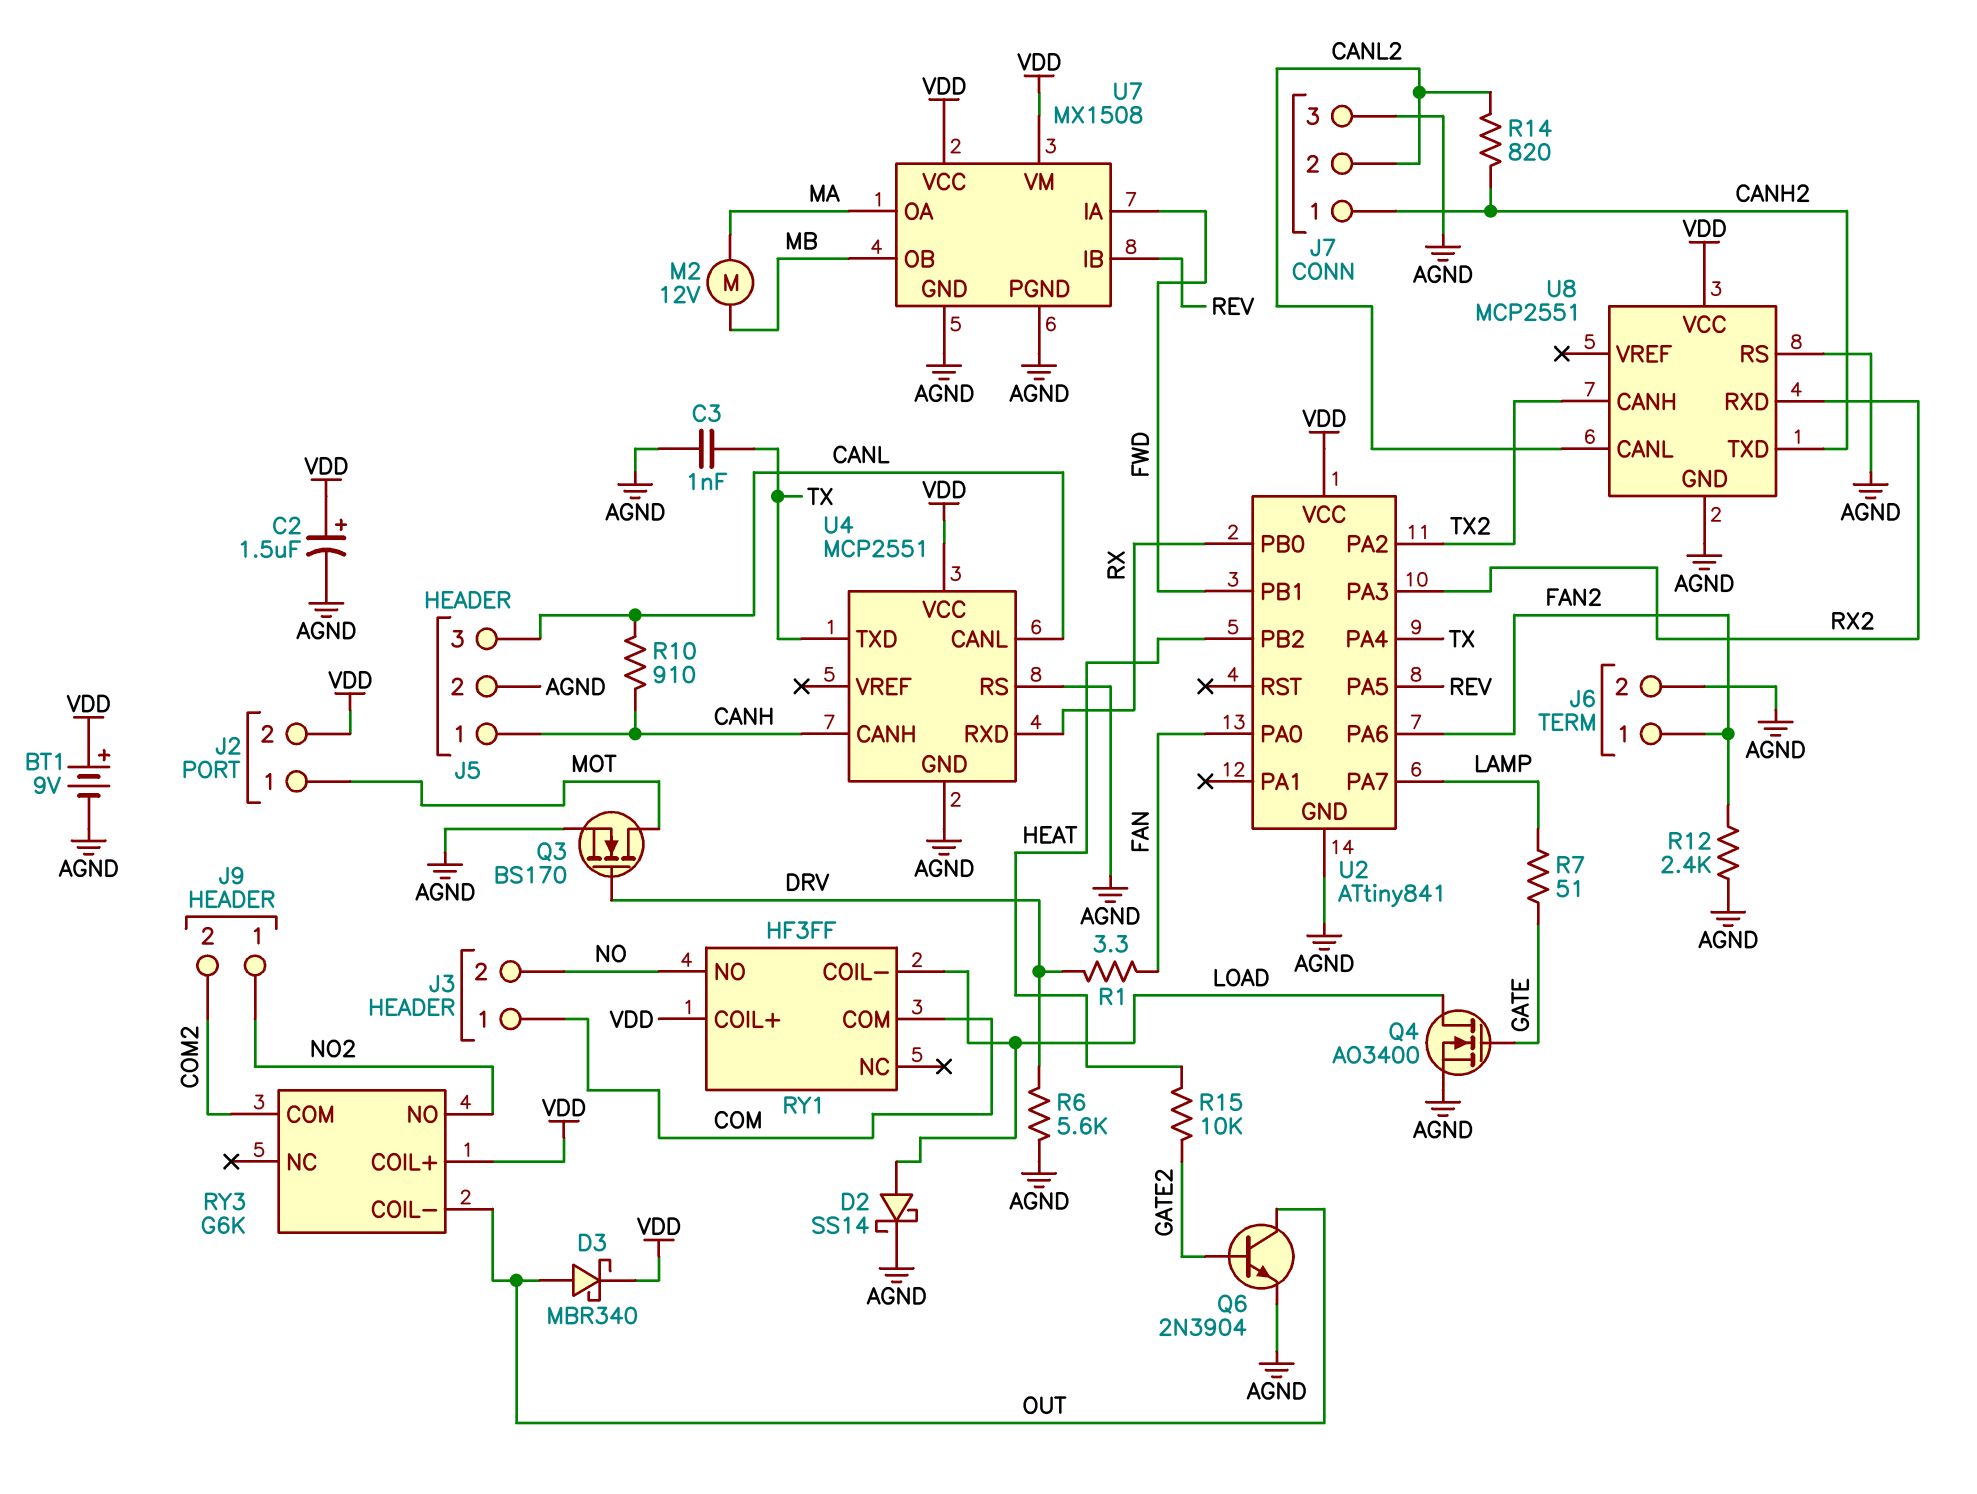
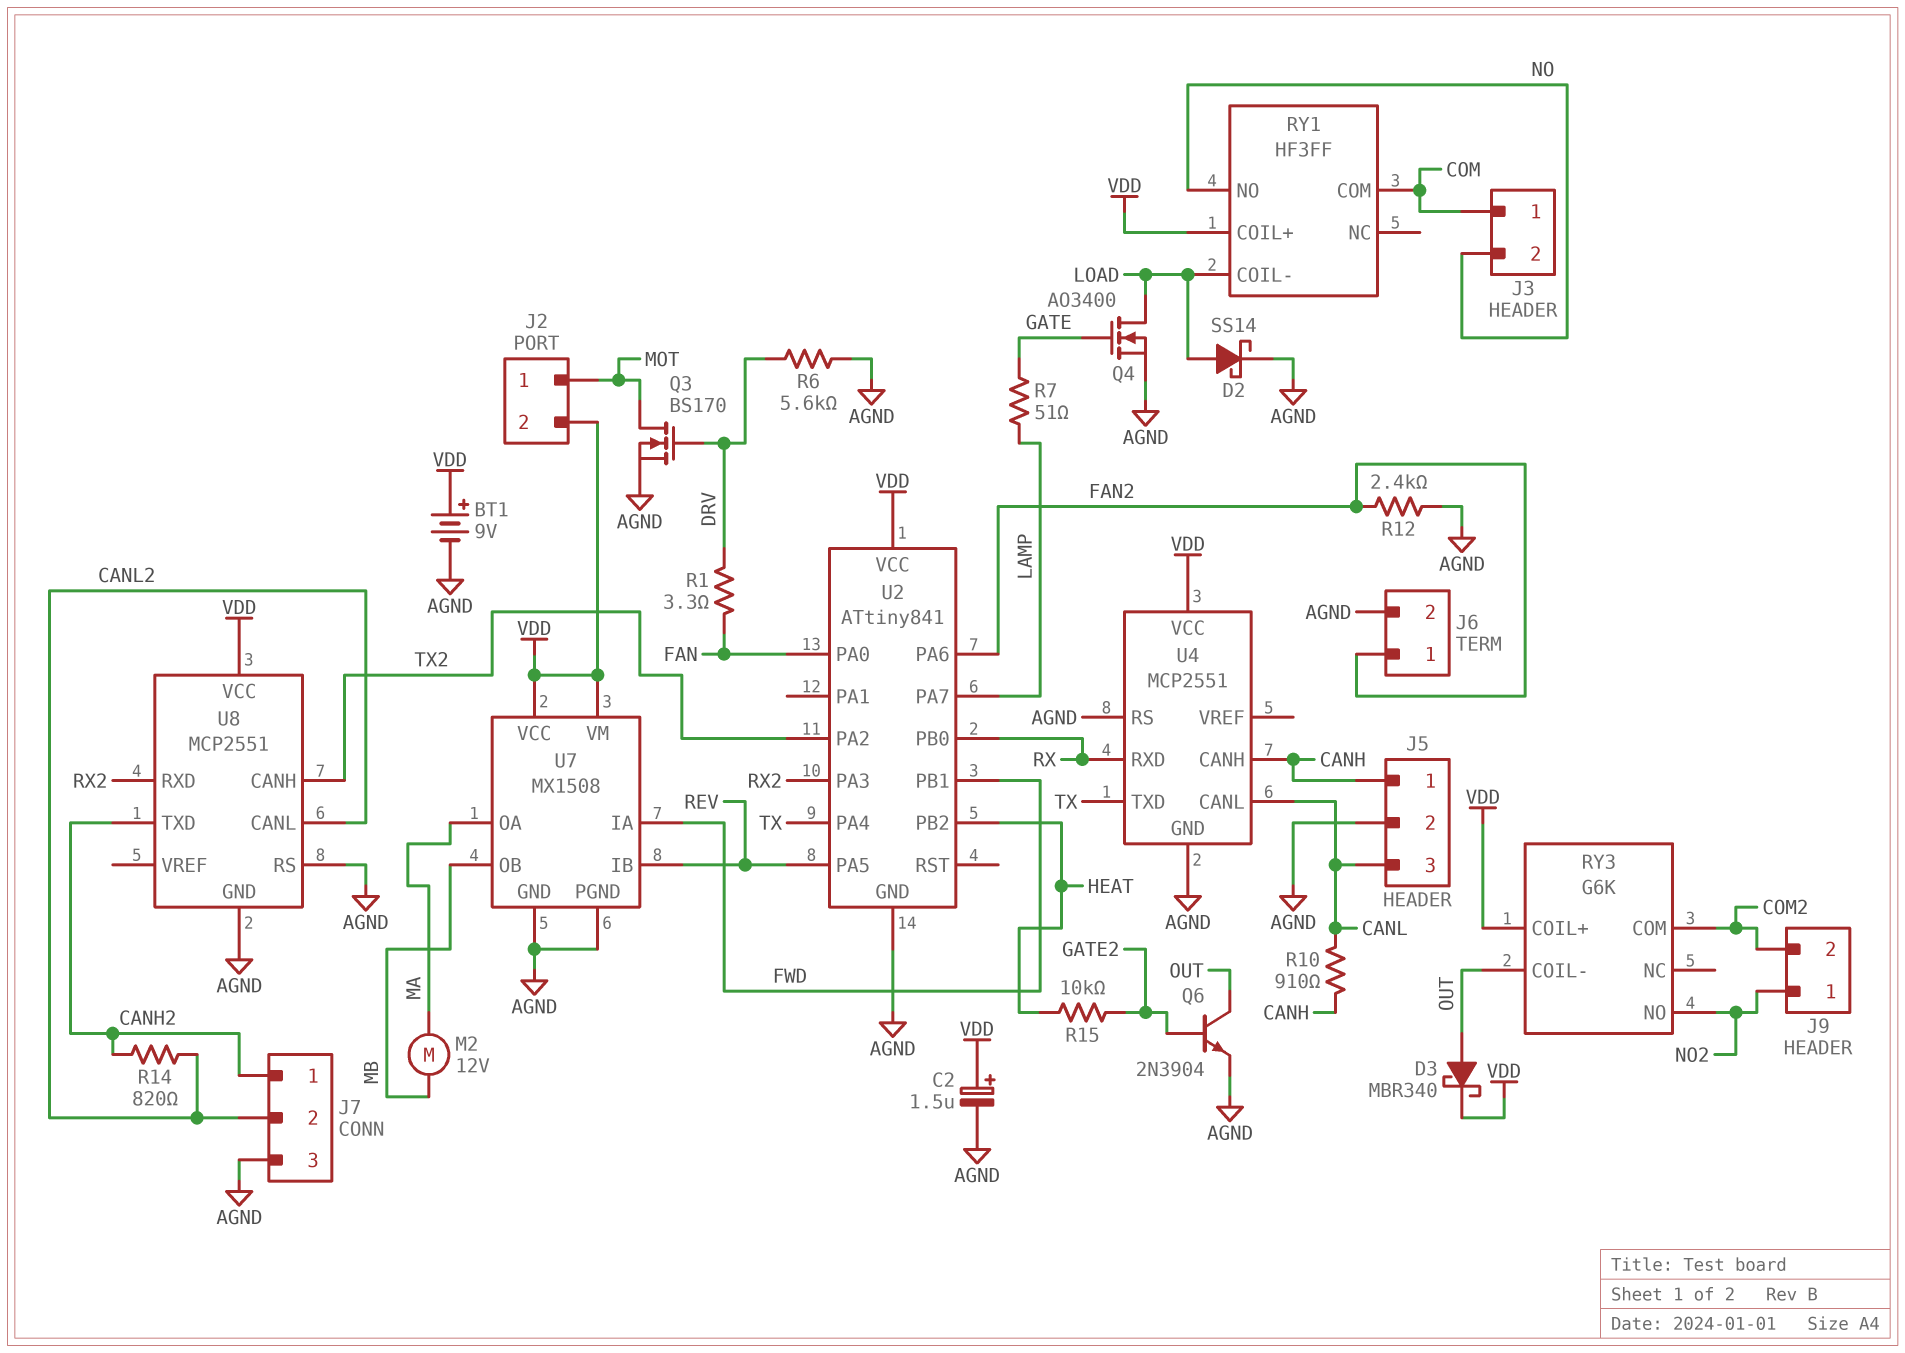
C3: 1nF (AGND, TX) -> none

